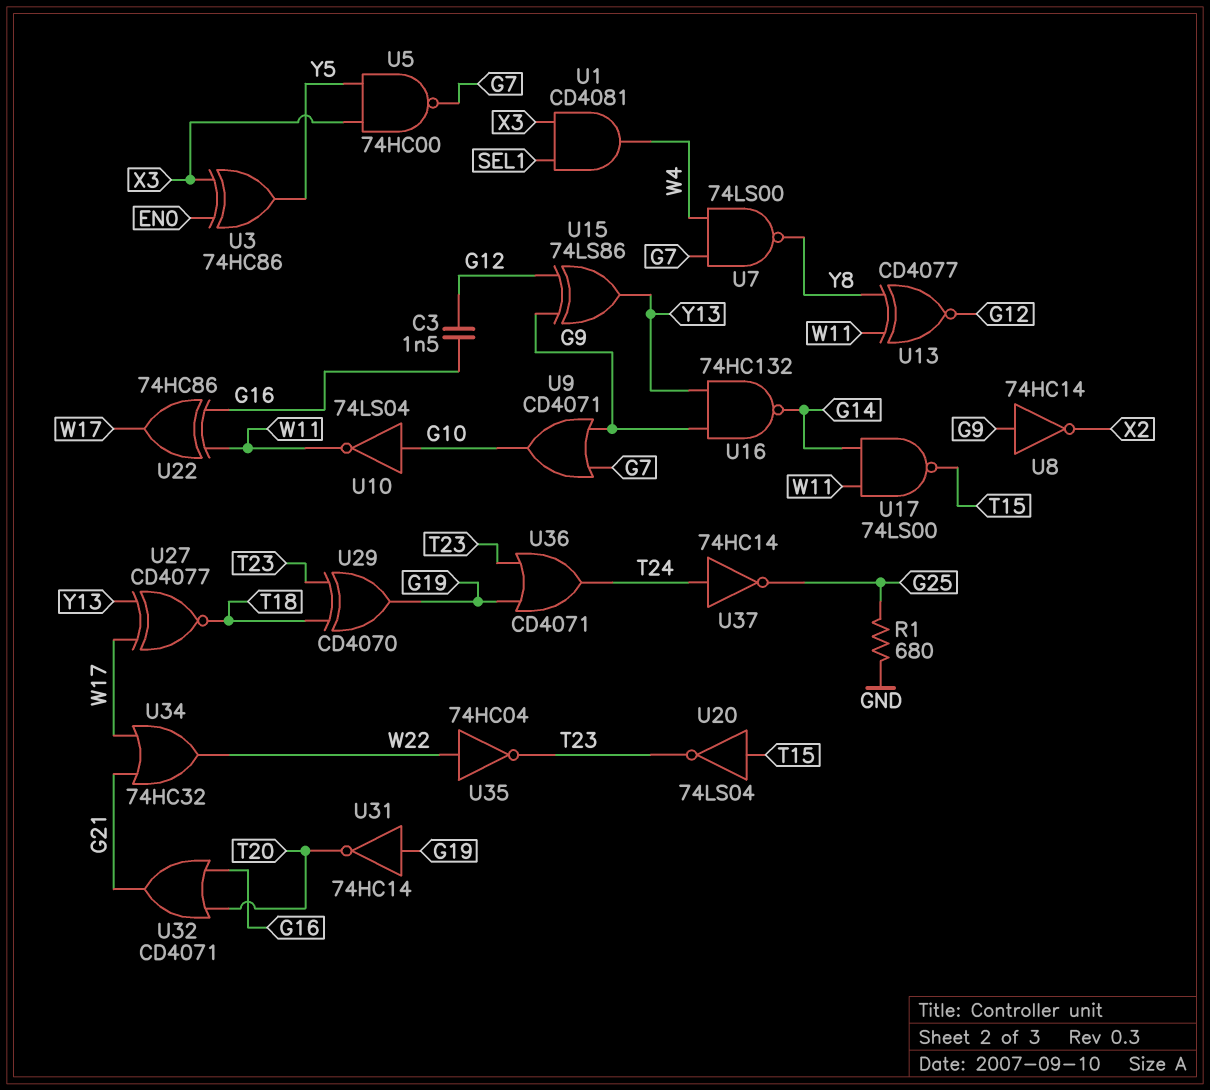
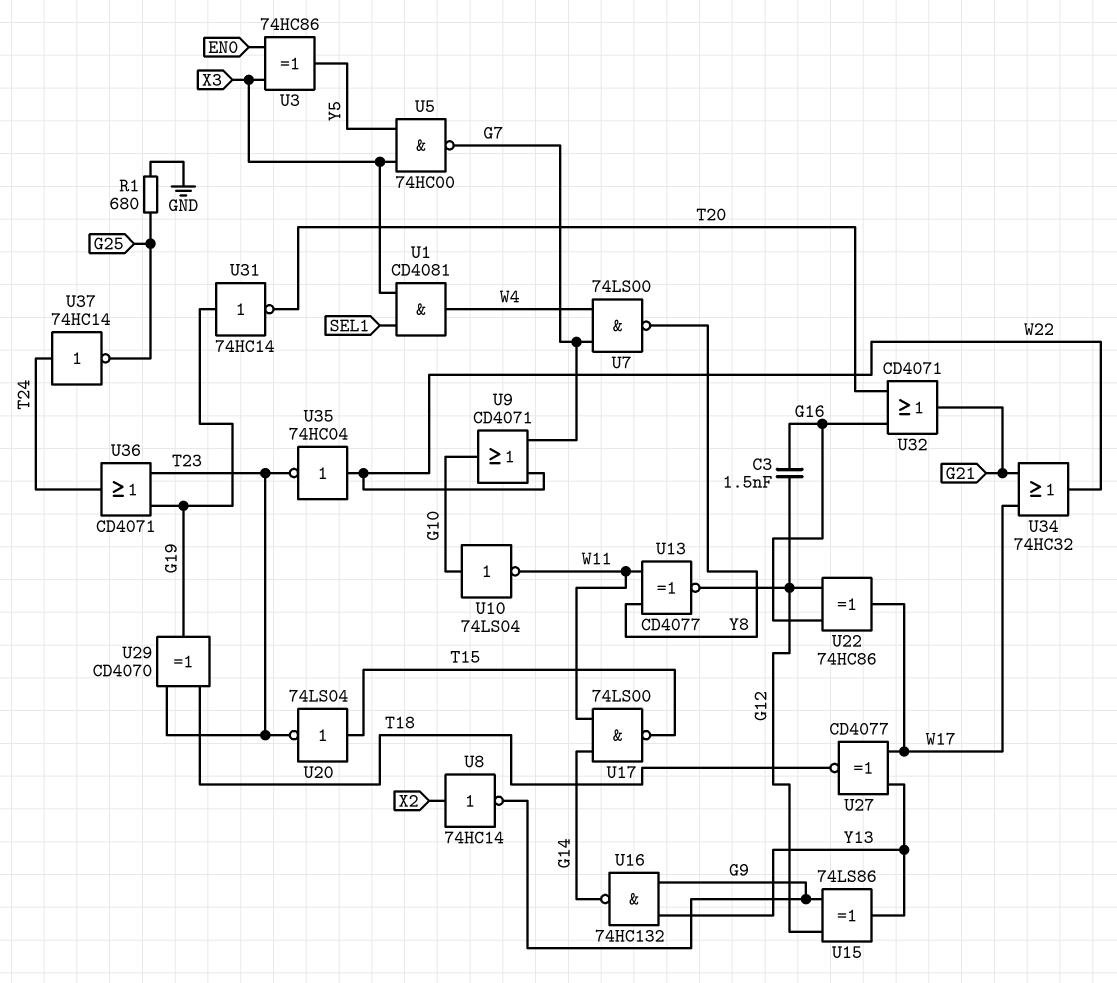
U8: NOT 74HC14 (in G9, out X2) -> NOT 74HC14 (in X2, out G9)
U9: OR CD4071 (in G7, in G9, out G10) -> OR CD4071 (in G7, in W22, out G10)
U22: XOR 74HC86 (in G16, in W11, out W17) -> XOR 74HC86 (in G12, in G16, out W17)

